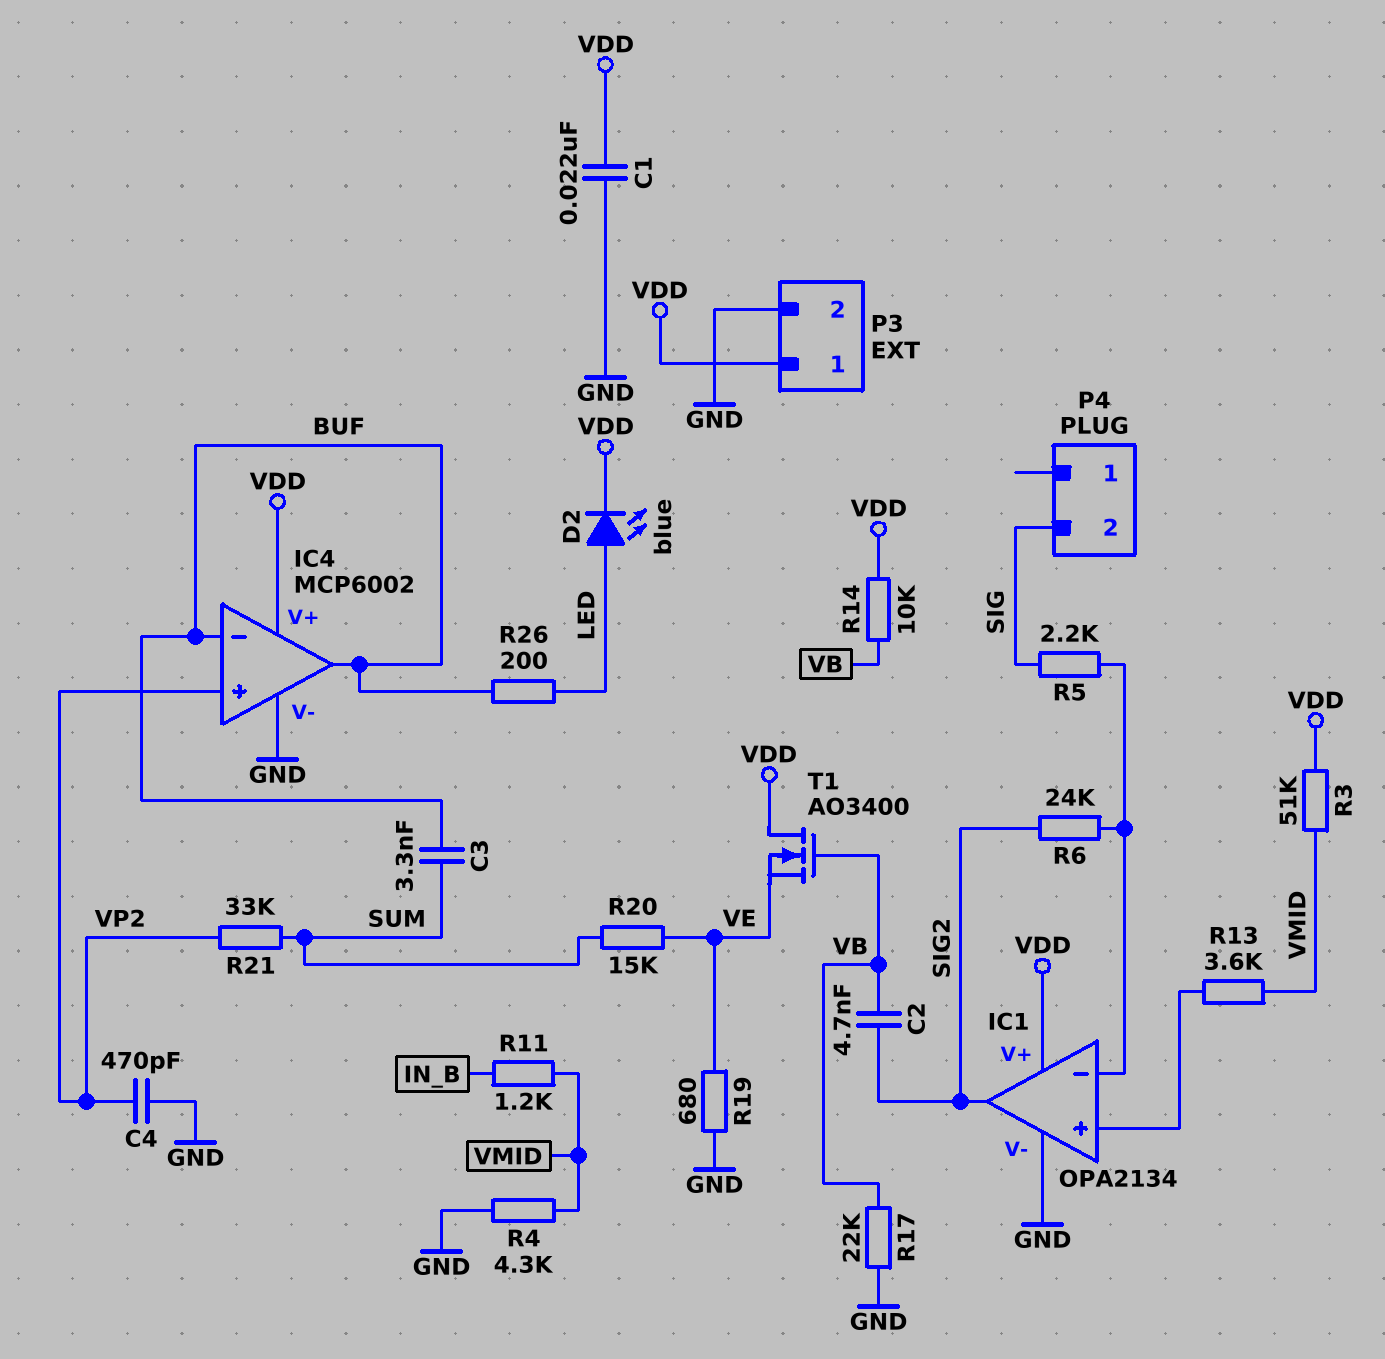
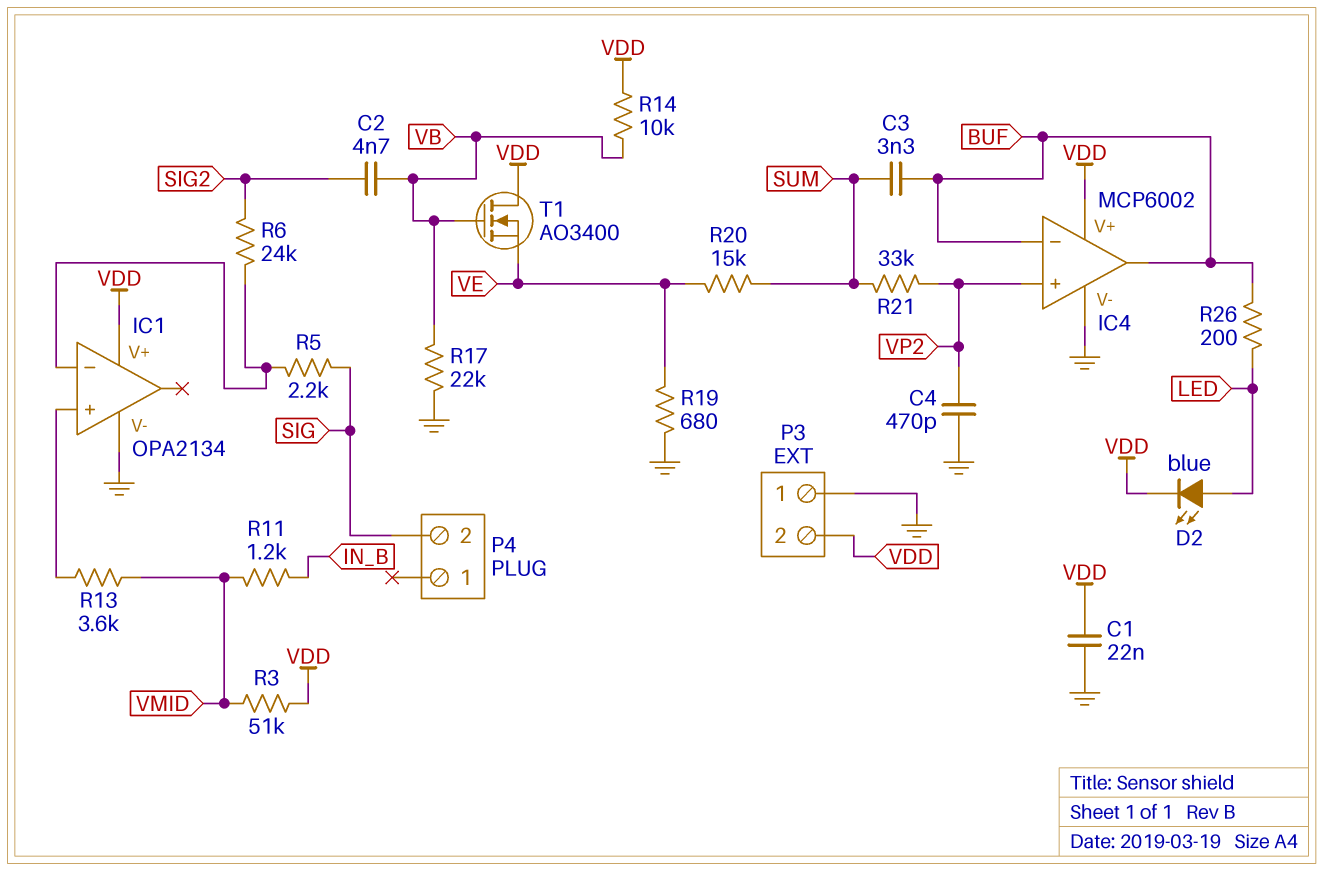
IC1 pin out: SIG2 -> none
P3 pin 1: VDD -> GND
P3 pin 2: GND -> VDD
R4: 4.3k (GND, VMID) -> none

